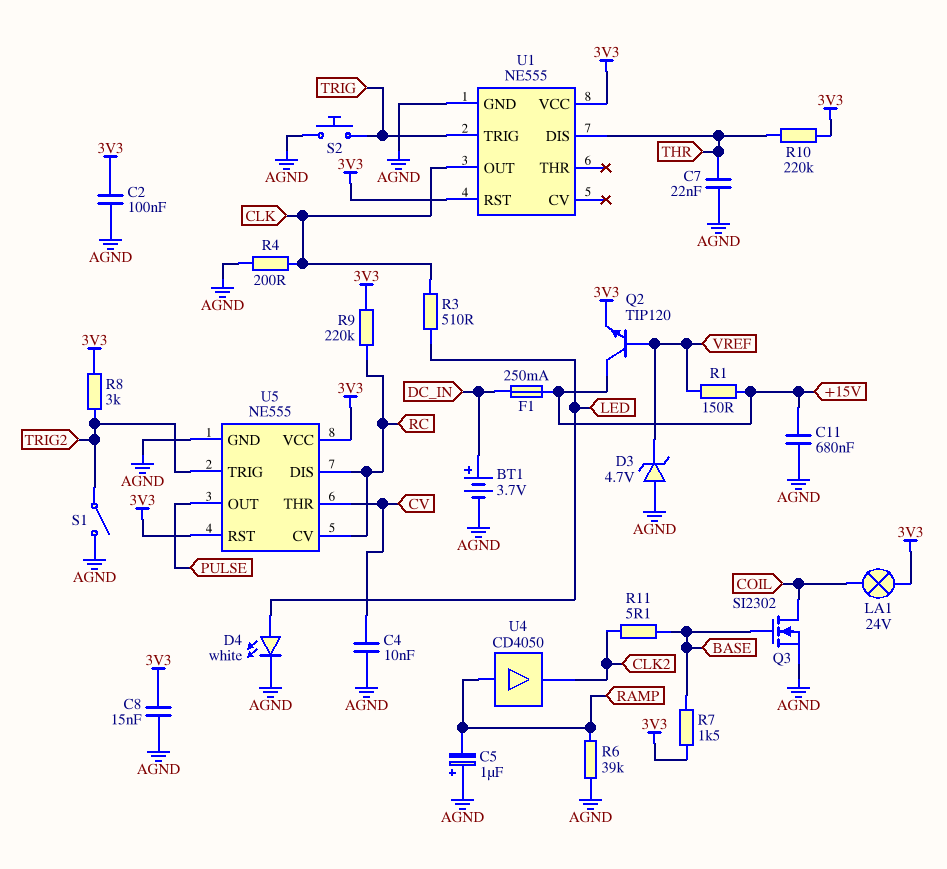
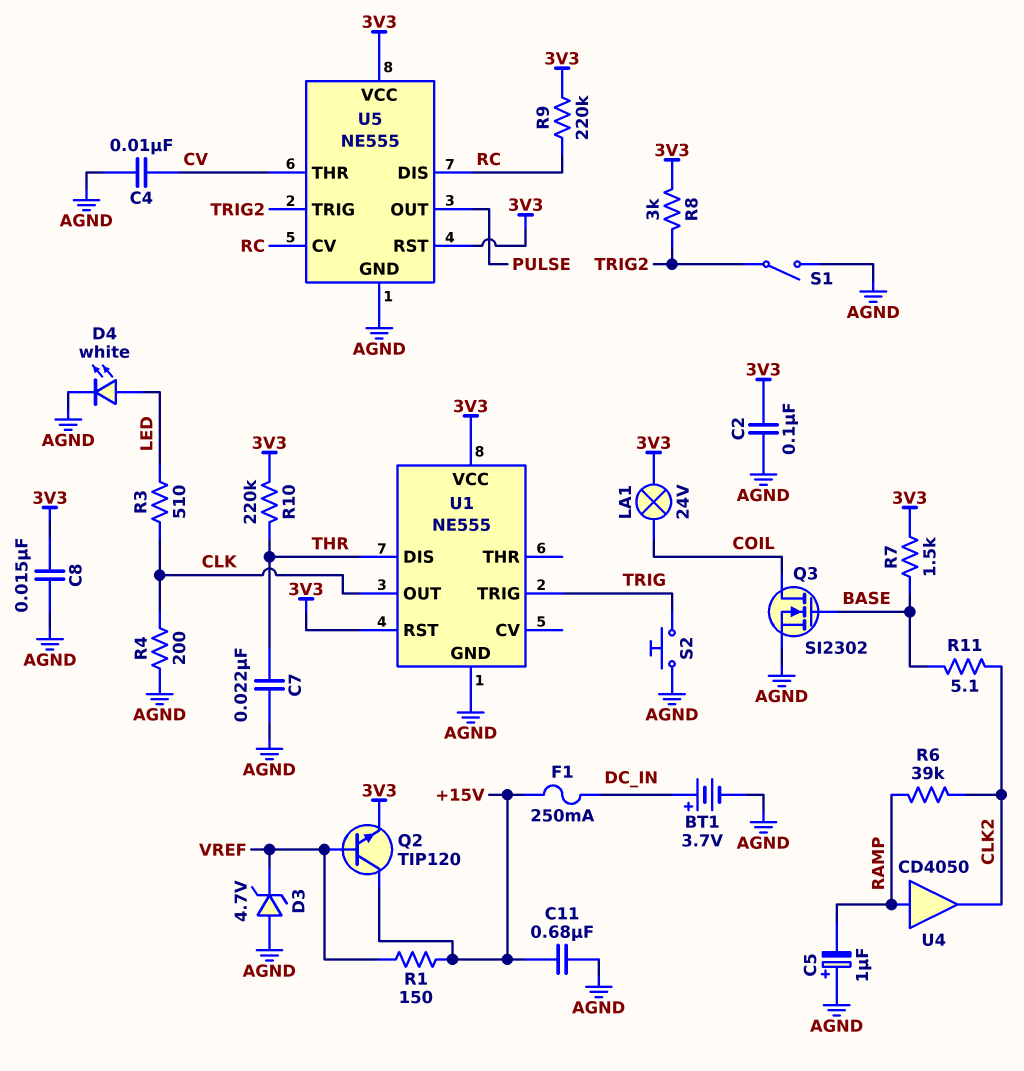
R6: 39k (AGND, RAMP) -> 39k (CLK2, RAMP)

